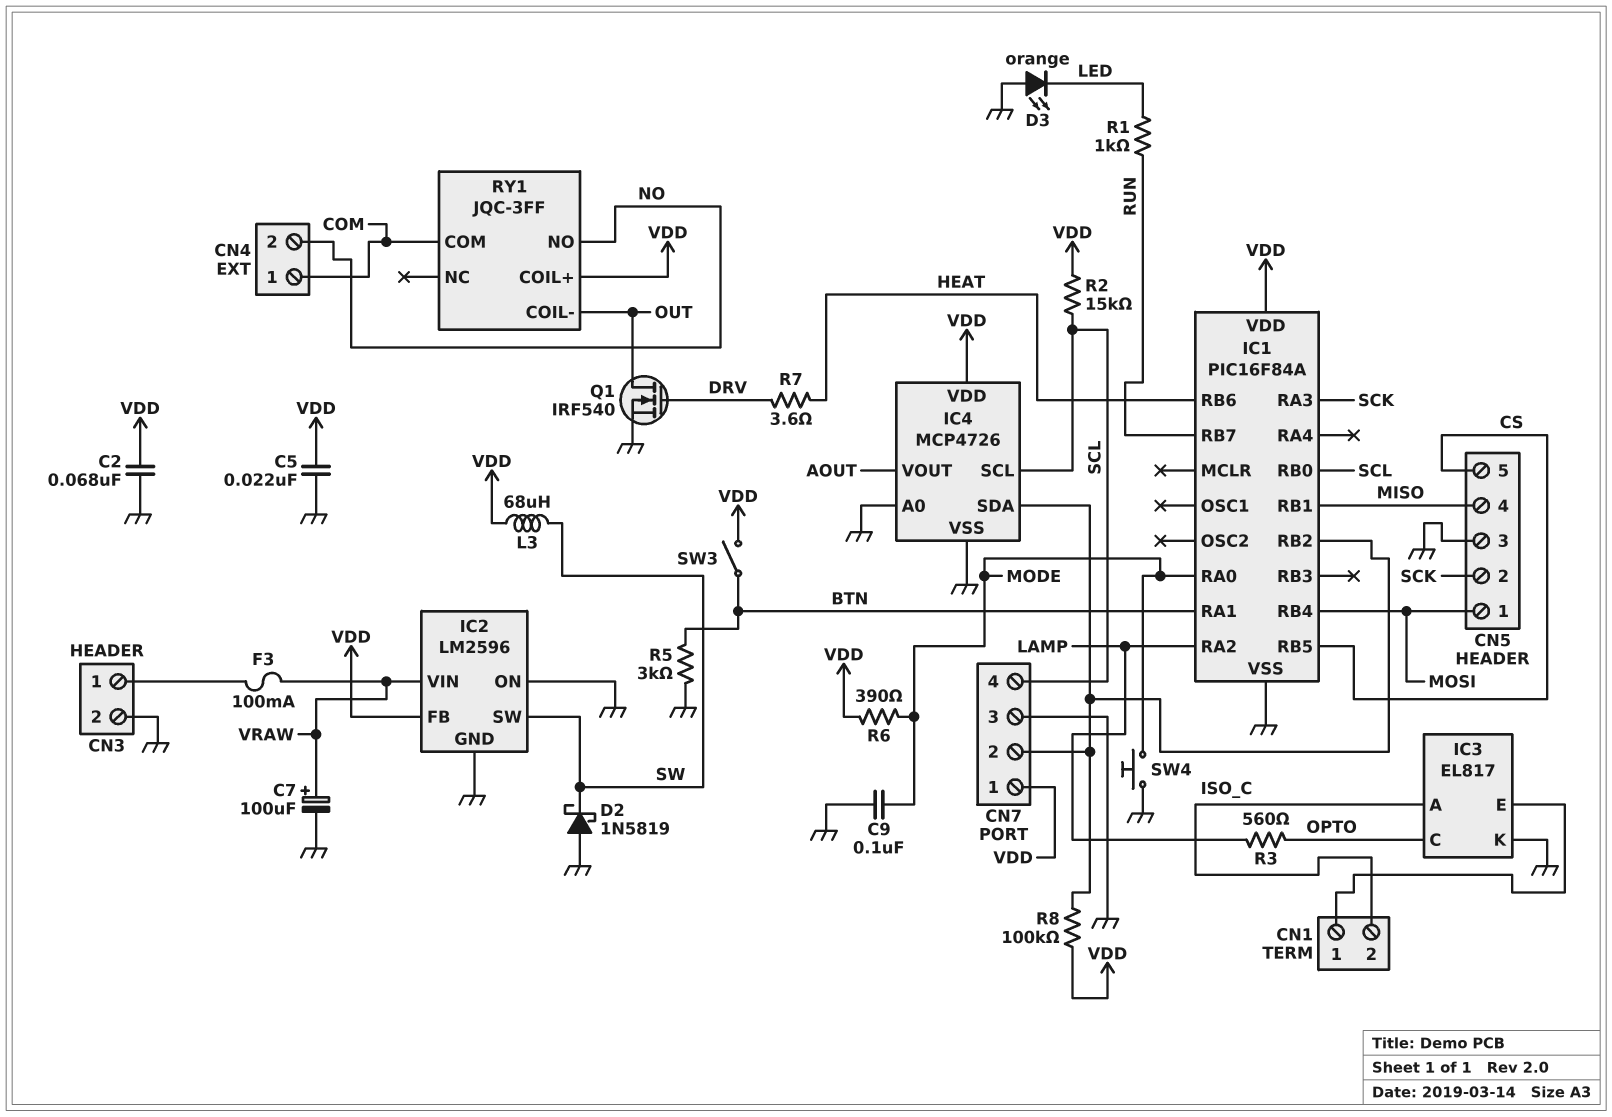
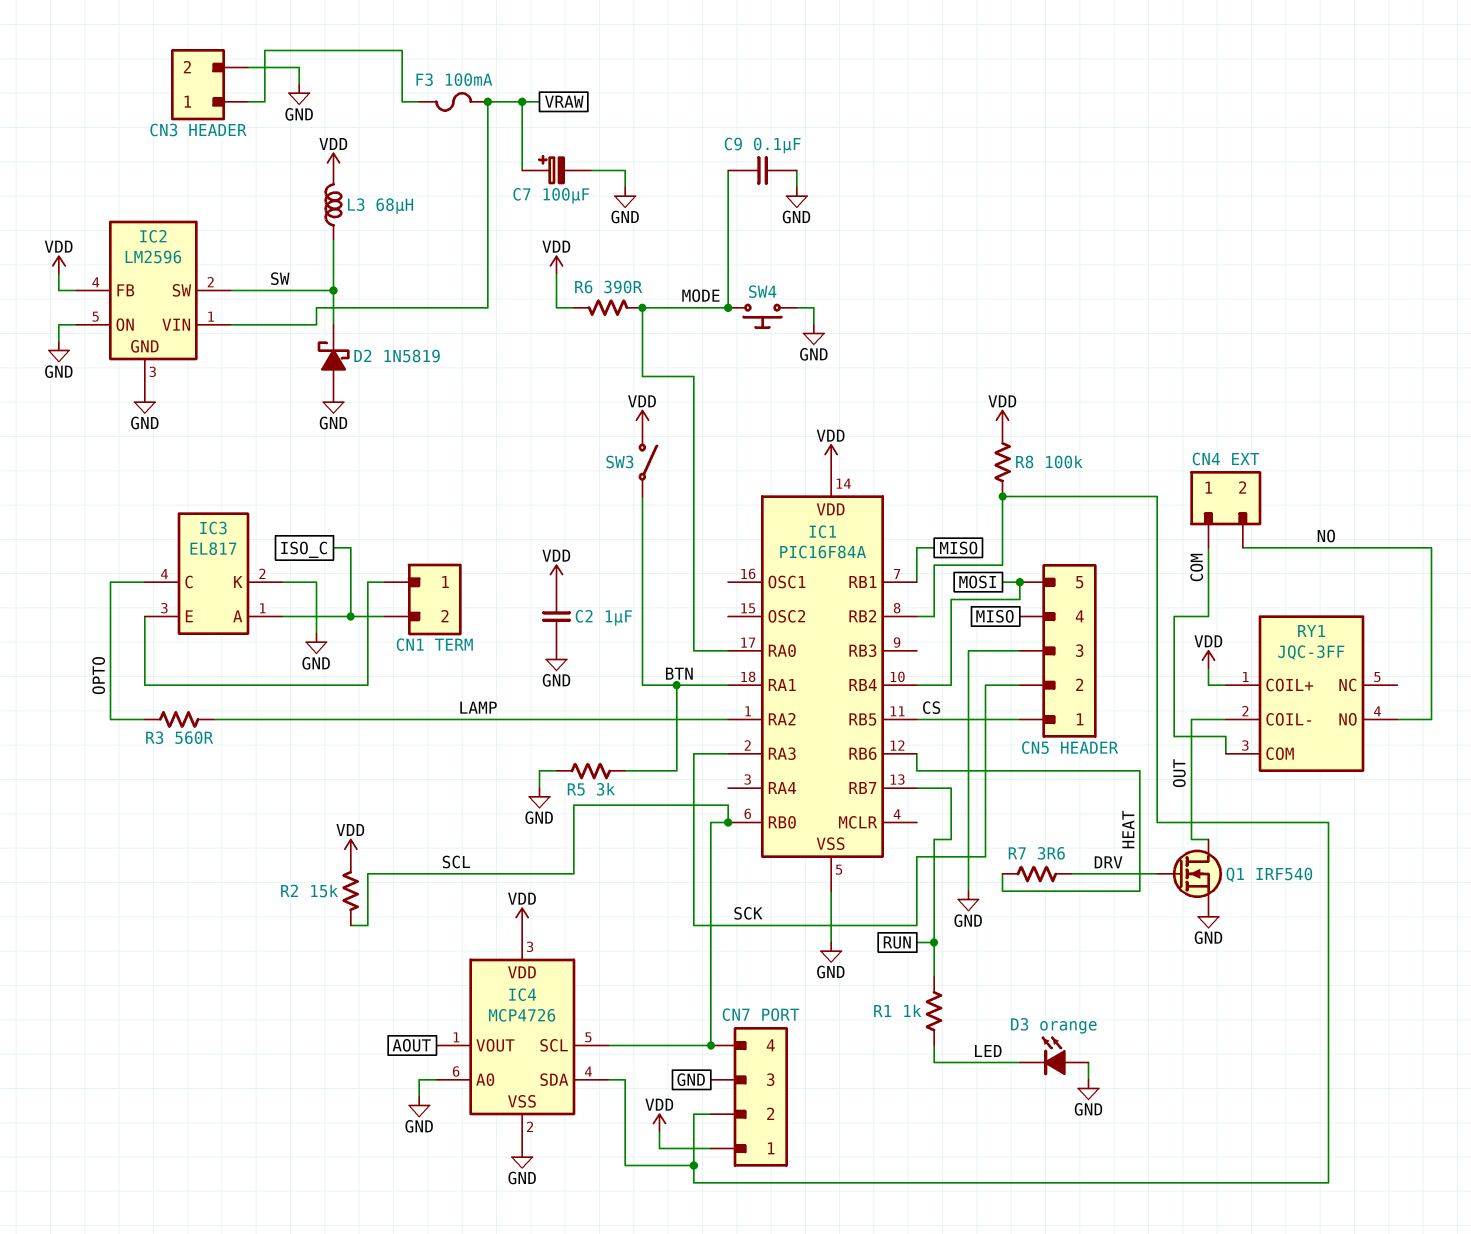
C2: 68nF (GND, VDD) -> 1uF (GND, VDD)
C5: 22nF (GND, VDD) -> none
CN5 pin 1: MOSI -> CS
CN5 pin 5: CS -> MOSI

